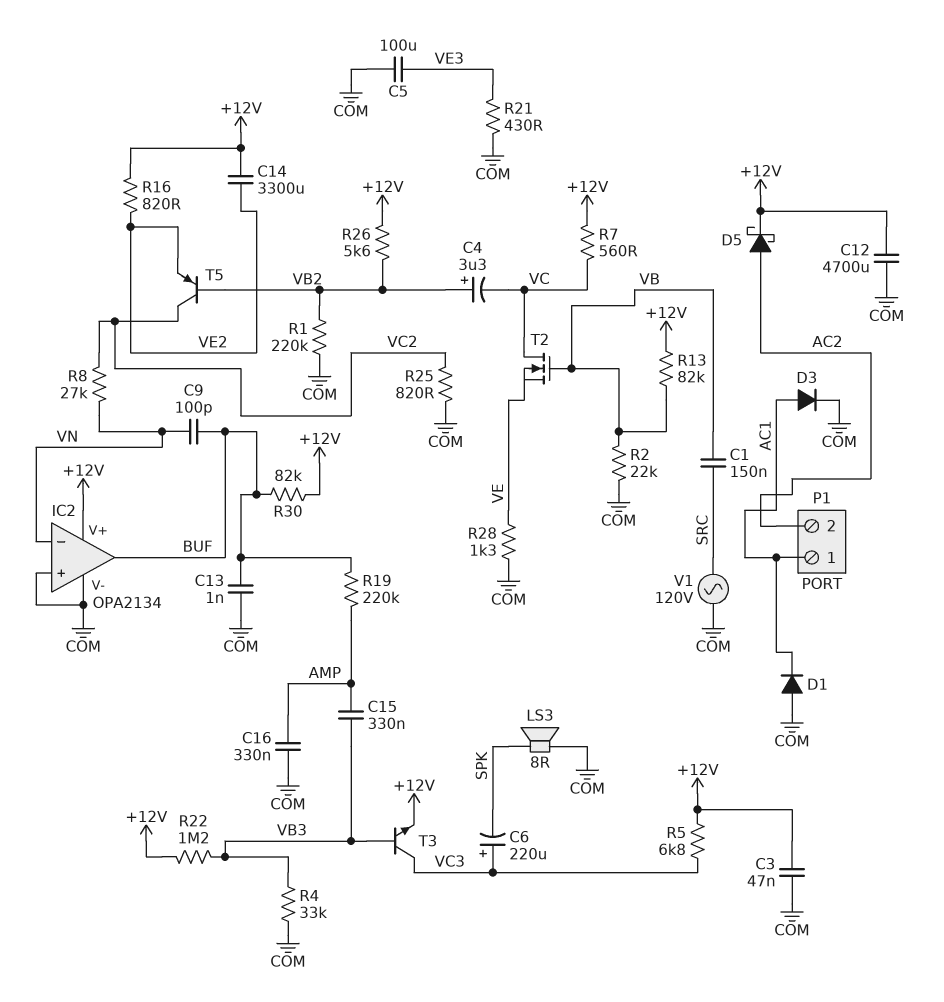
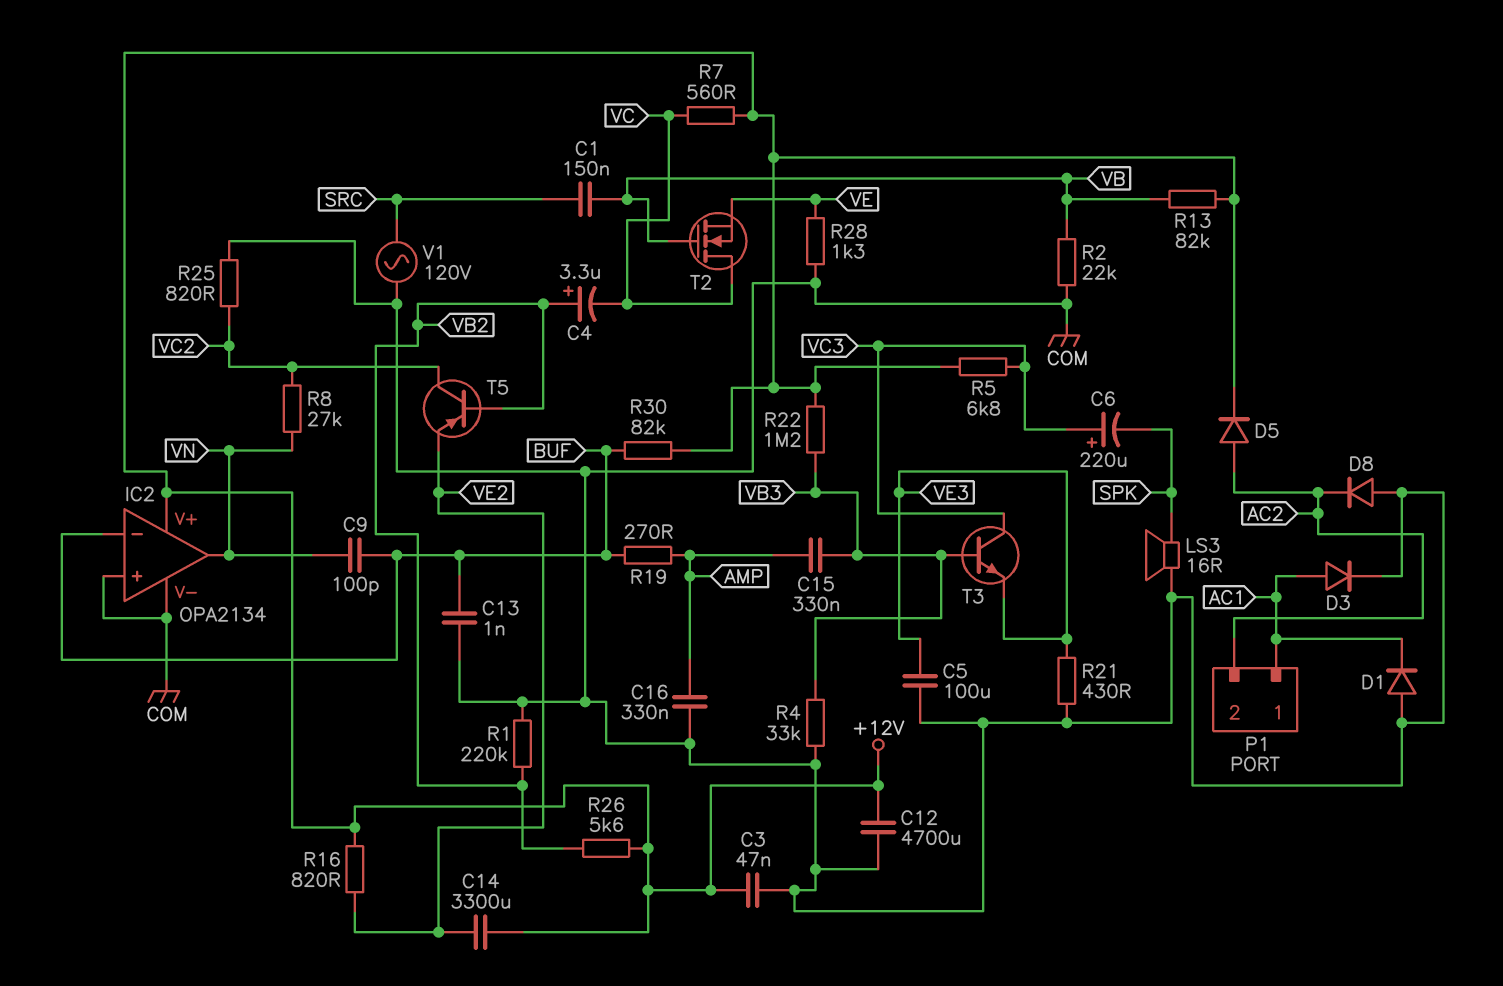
D5: schottky (A AC2, K +12V) -> diode (A AC2, K +12V)
D8: none -> diode (A COM, K AC2)
IC2 pin in-: VN -> BUF
IC2 pin out: BUF -> VN
LS3: speaker 8R (COM, SPK) -> speaker 16R (COM, SPK)
R19: 220k (AMP, BUF) -> 270 (AMP, BUF)
T3: NPN (B VB3, C VC3, E +12V) -> NPN (B VB3, C VC3, E VE3)

